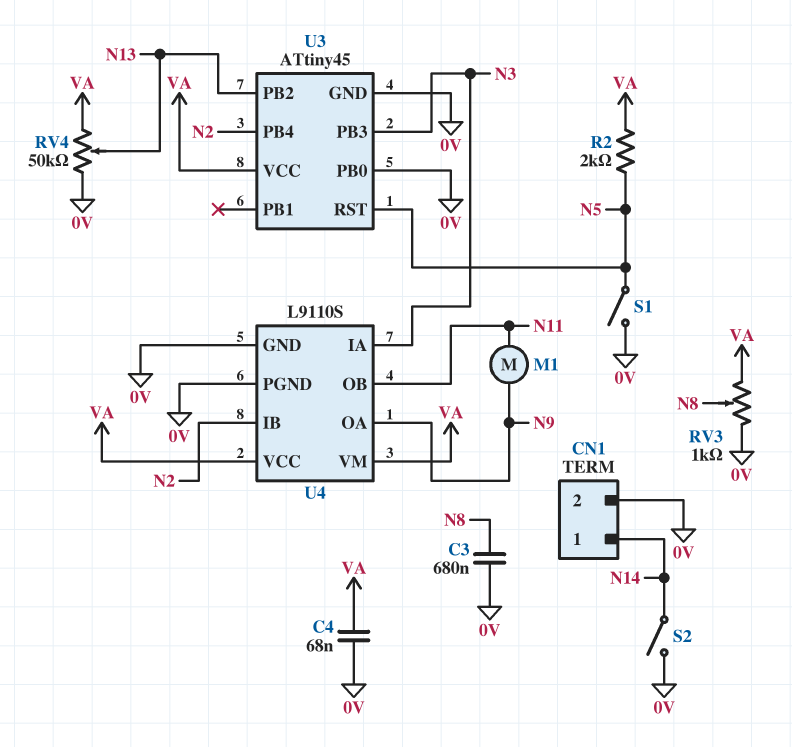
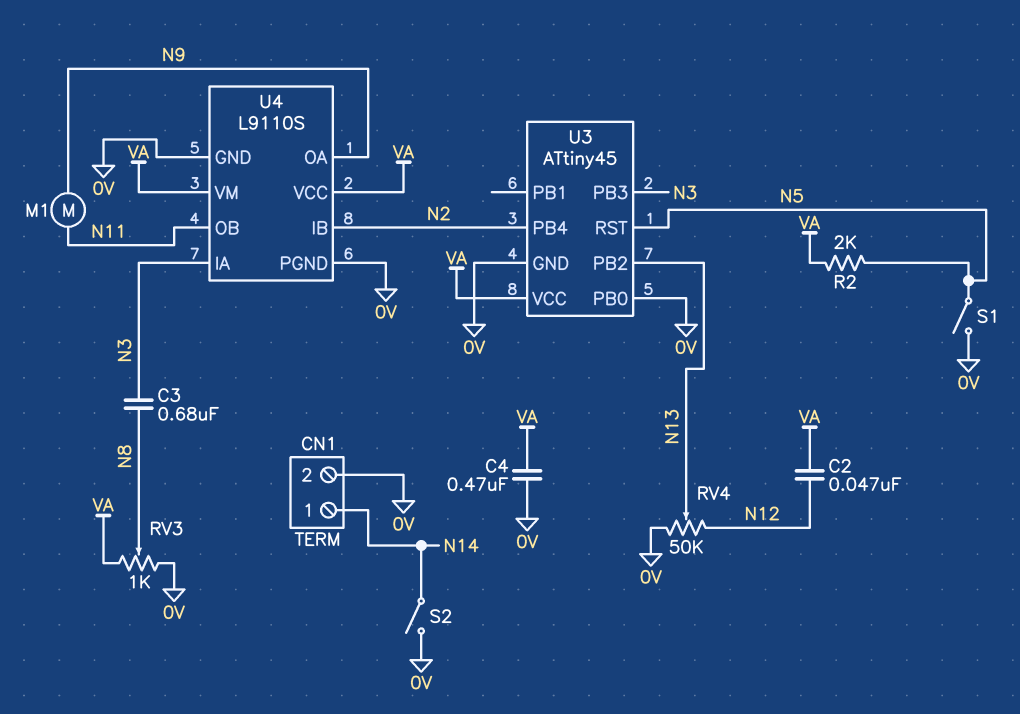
C2: none -> 47nF (N12, VA)
C3: 680nF (0V, N8) -> 680nF (N3, N8)
C4: 68nF (0V, VA) -> 470nF (0V, VA)
RV4: 50k (0V, VA, wiper N13) -> 50k (0V, N12, wiper N13)

